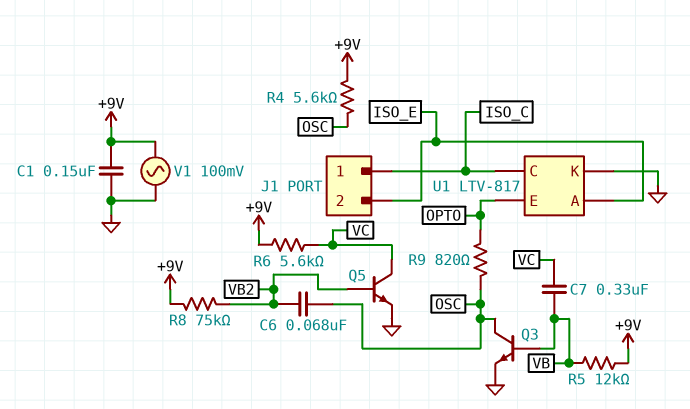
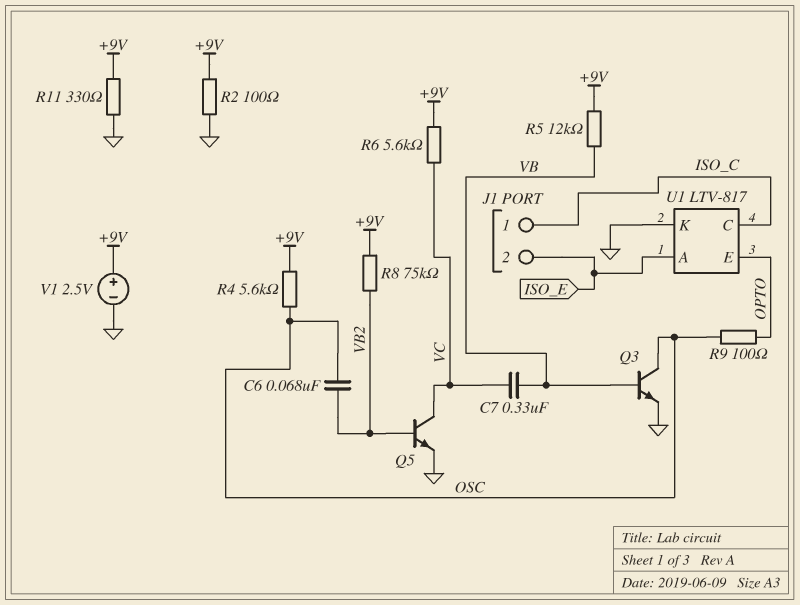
C1: 150nF (+9V, GND) -> none
R2: none -> 100 (+9V, GND)
R9: 820 (OPTO, OSC) -> 100 (OPTO, OSC)
R11: none -> 330 (+9V, GND)
V1: AC 100mV (+9V, GND) -> 2.5V (plus +9V, minus GND)

